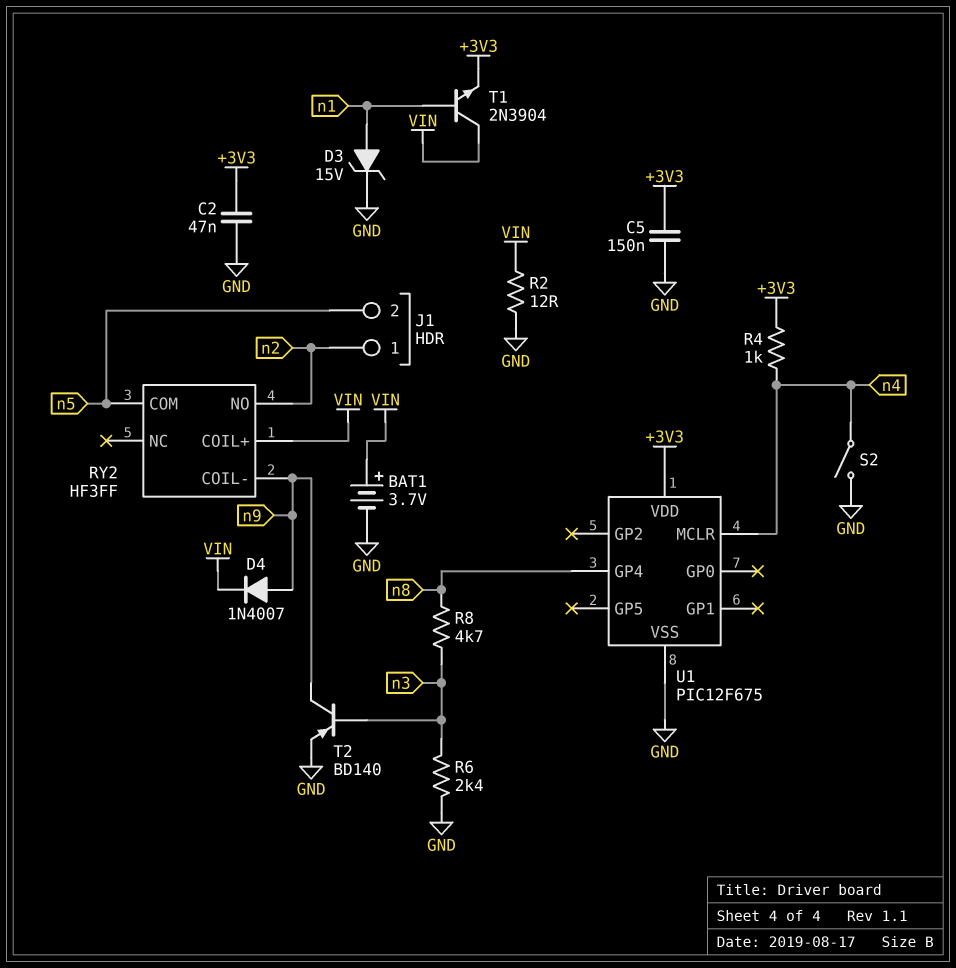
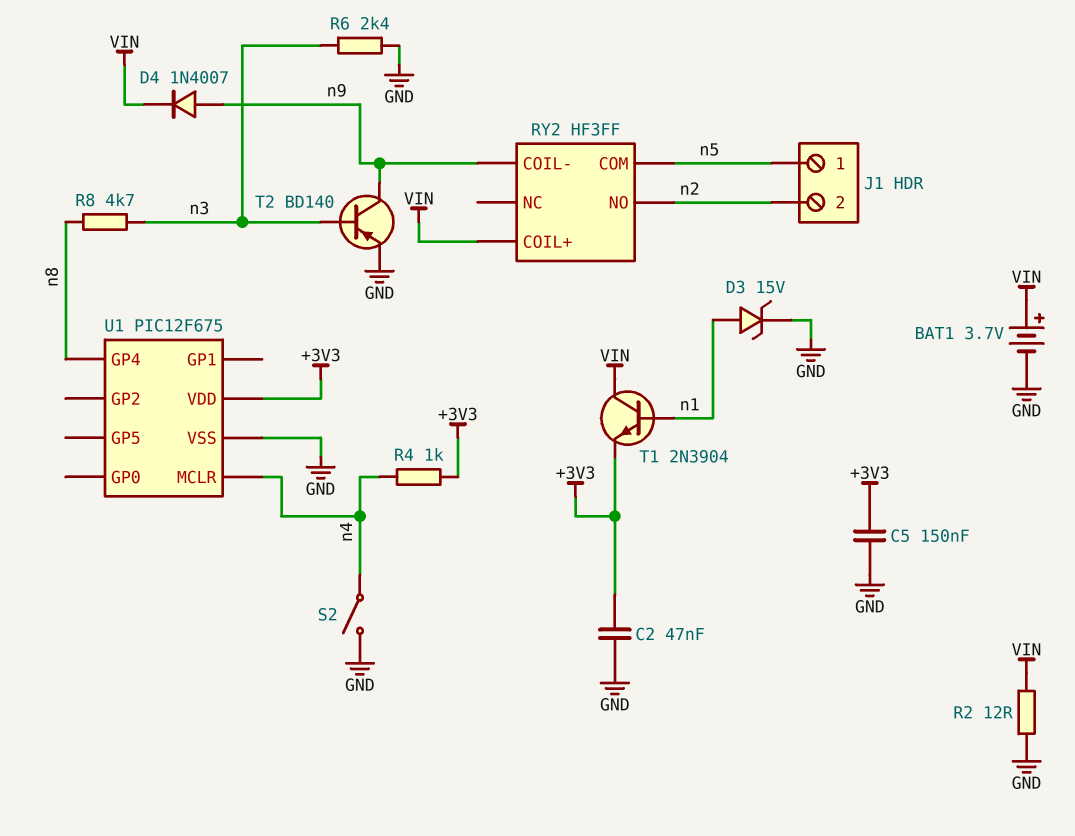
J1 pin 1: n2 -> n5
J1 pin 2: n5 -> n2

